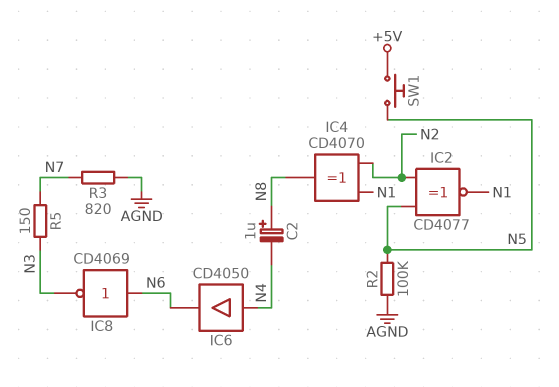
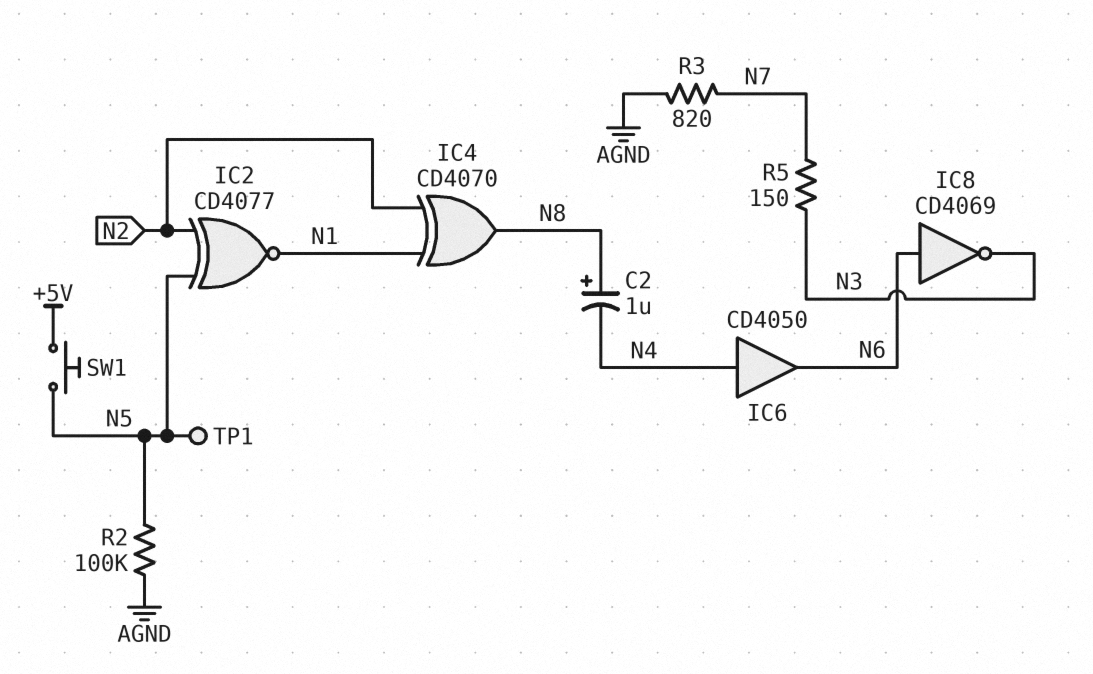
TP1: none -> test point (N5)

